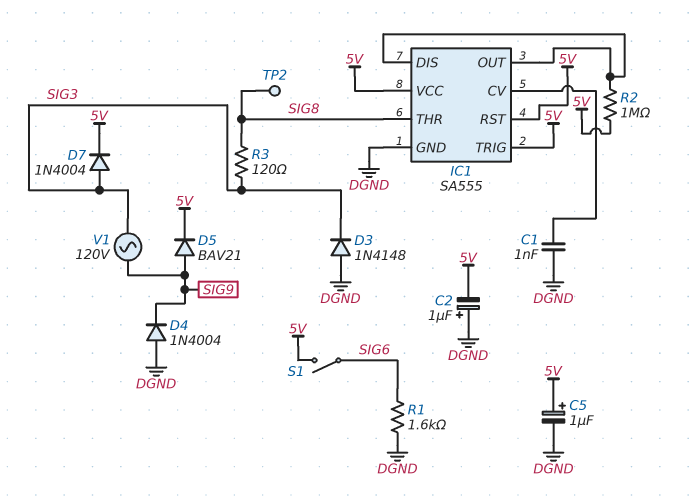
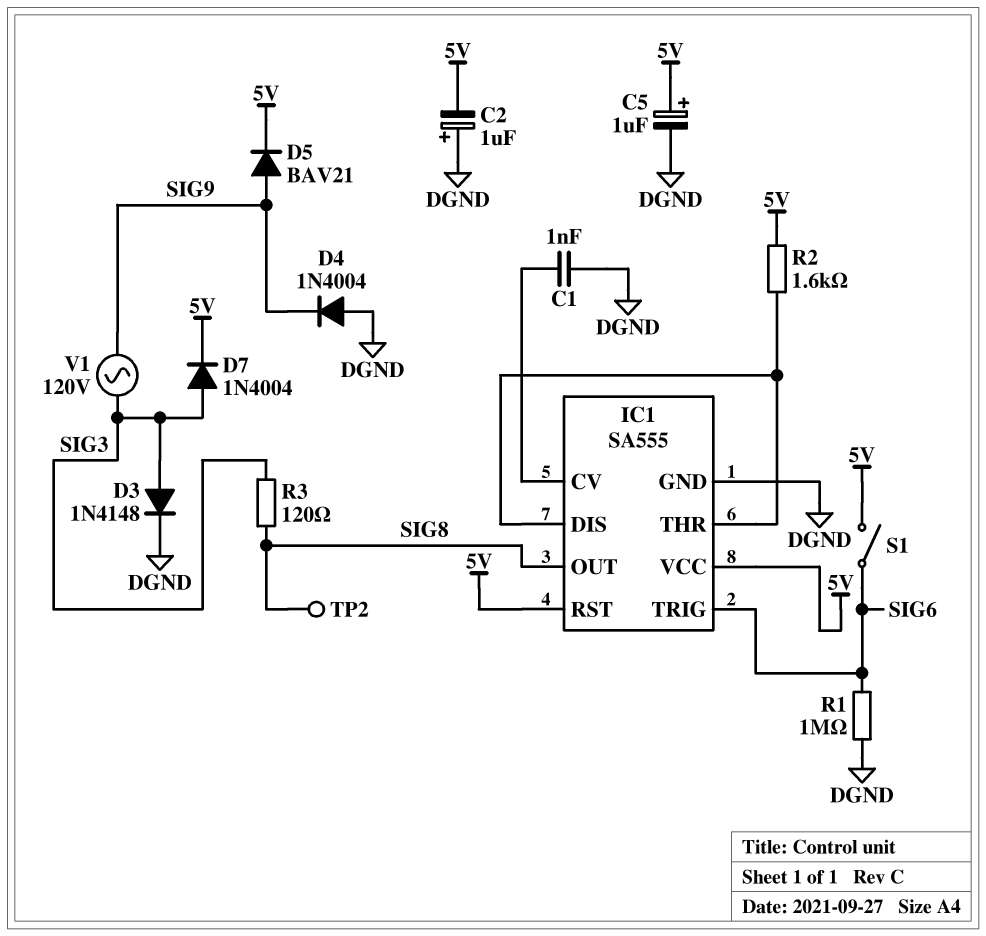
D3: diode 1N4148 (A DGND, K SIG3) -> diode 1N4148 (A SIG3, K DGND)
IC1 pin OUT: IC1/DIS -> SIG8
IC1 pin THR: SIG8 -> IC1/DIS
IC1 pin TRIG: 5V -> SIG6
R1: 1.6k (DGND, SIG6) -> 1M (DGND, SIG6)
R2: 1M (5V, IC1/DIS) -> 1.6k (5V, IC1/DIS)

